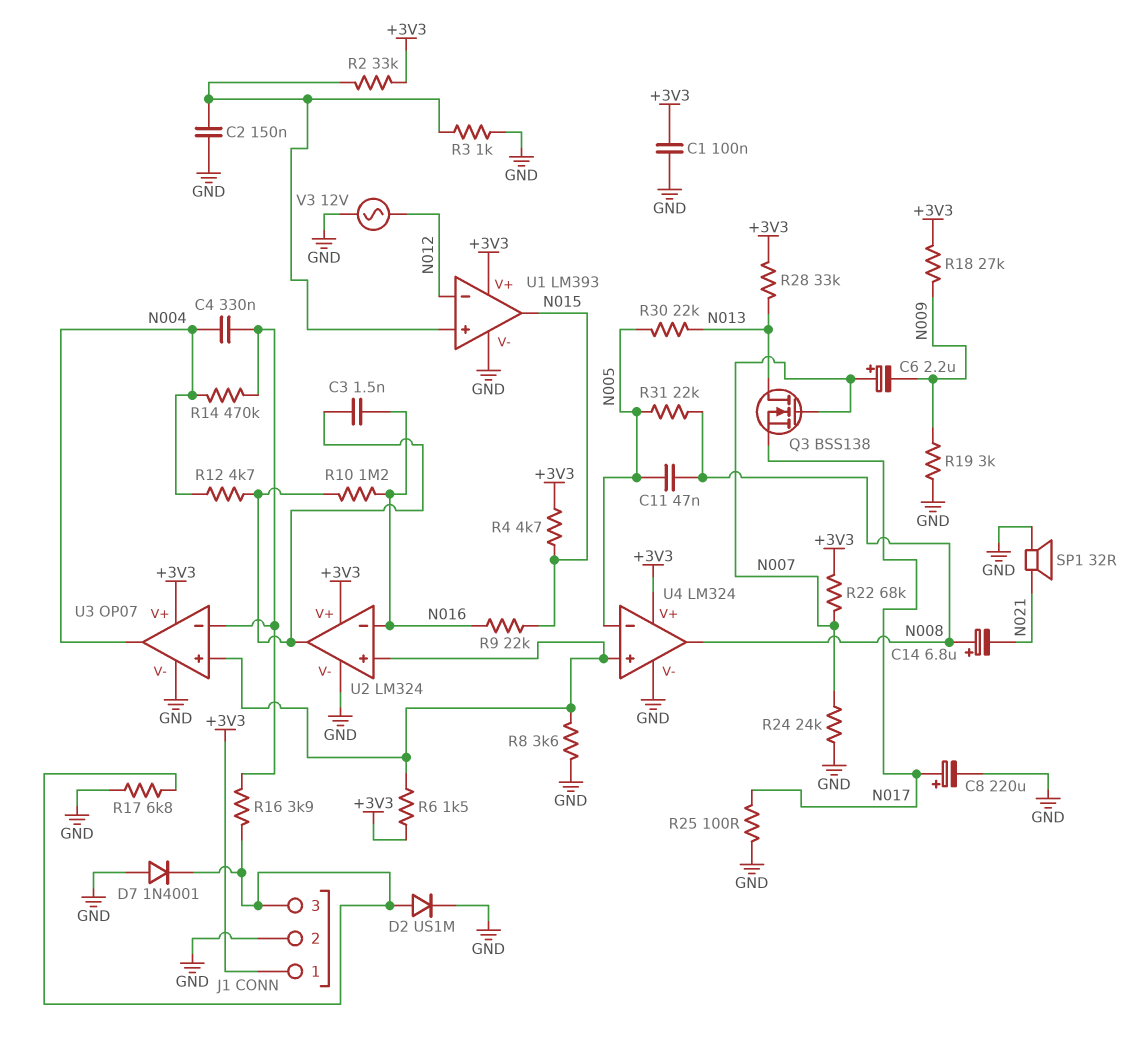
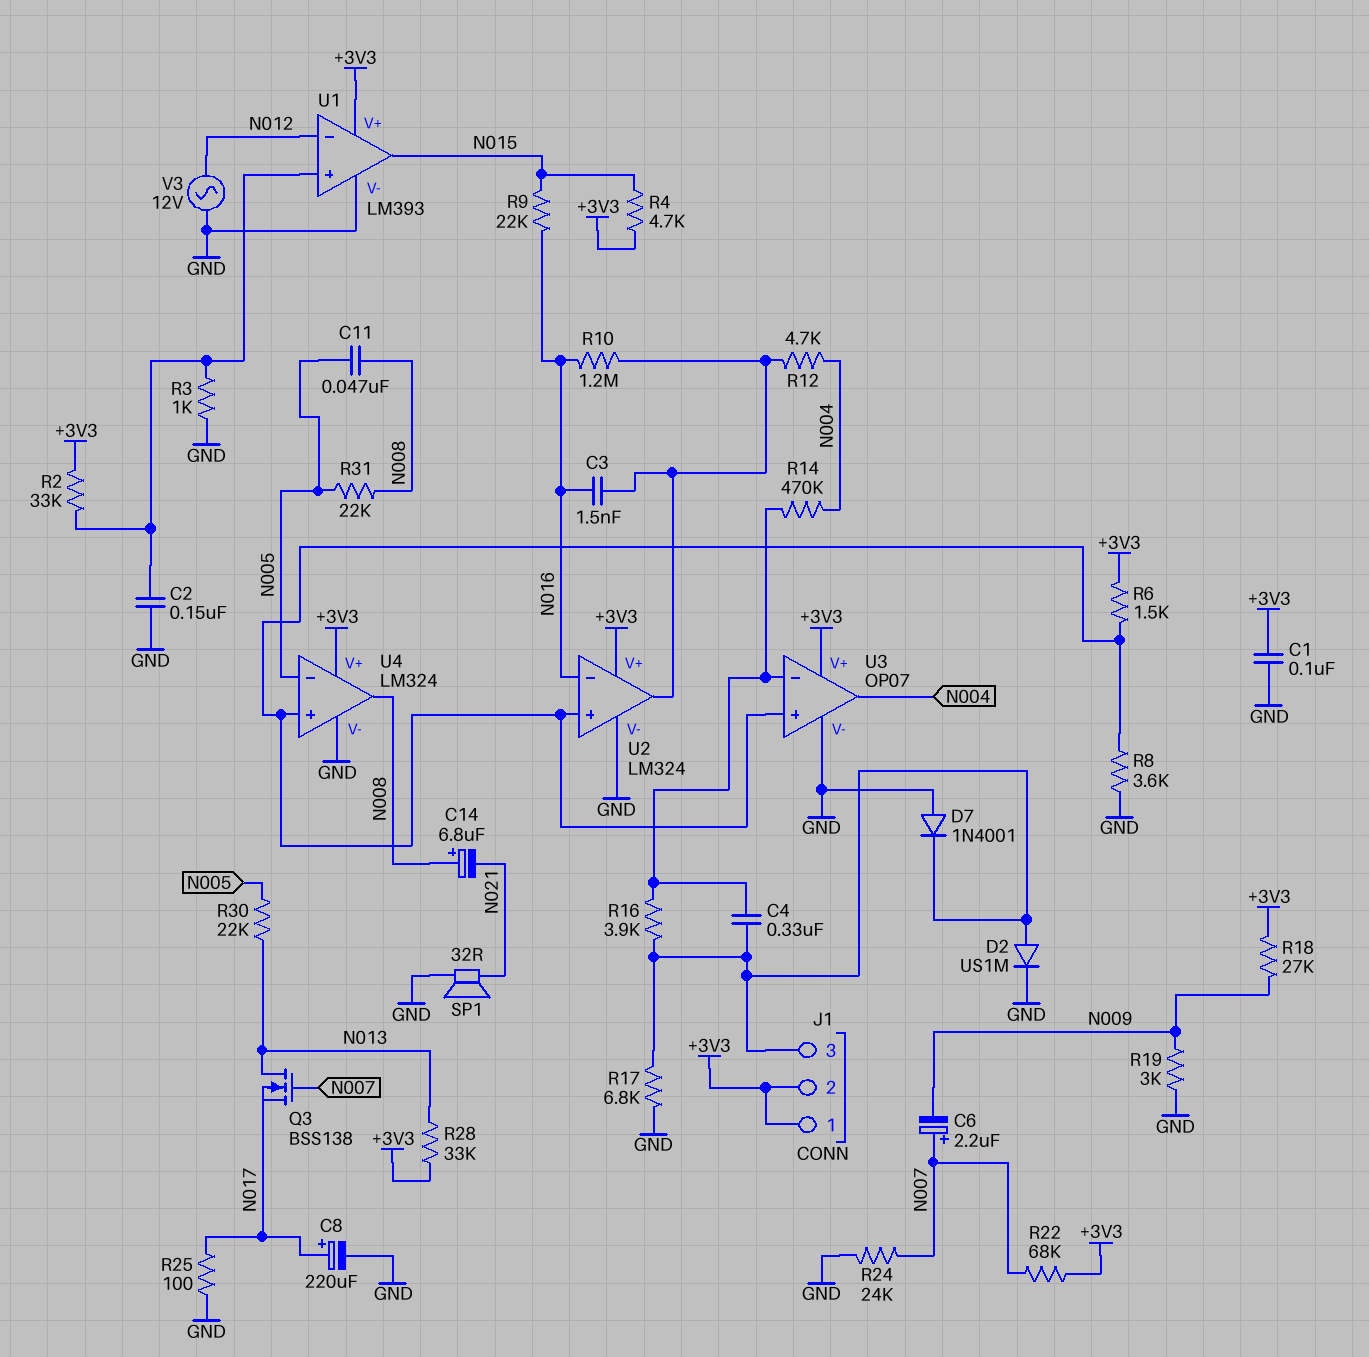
C4: 330nF (N004, U3/in-) -> 330nF (J1/3, U3/in-)
J1 pin 2: GND -> +3V3

